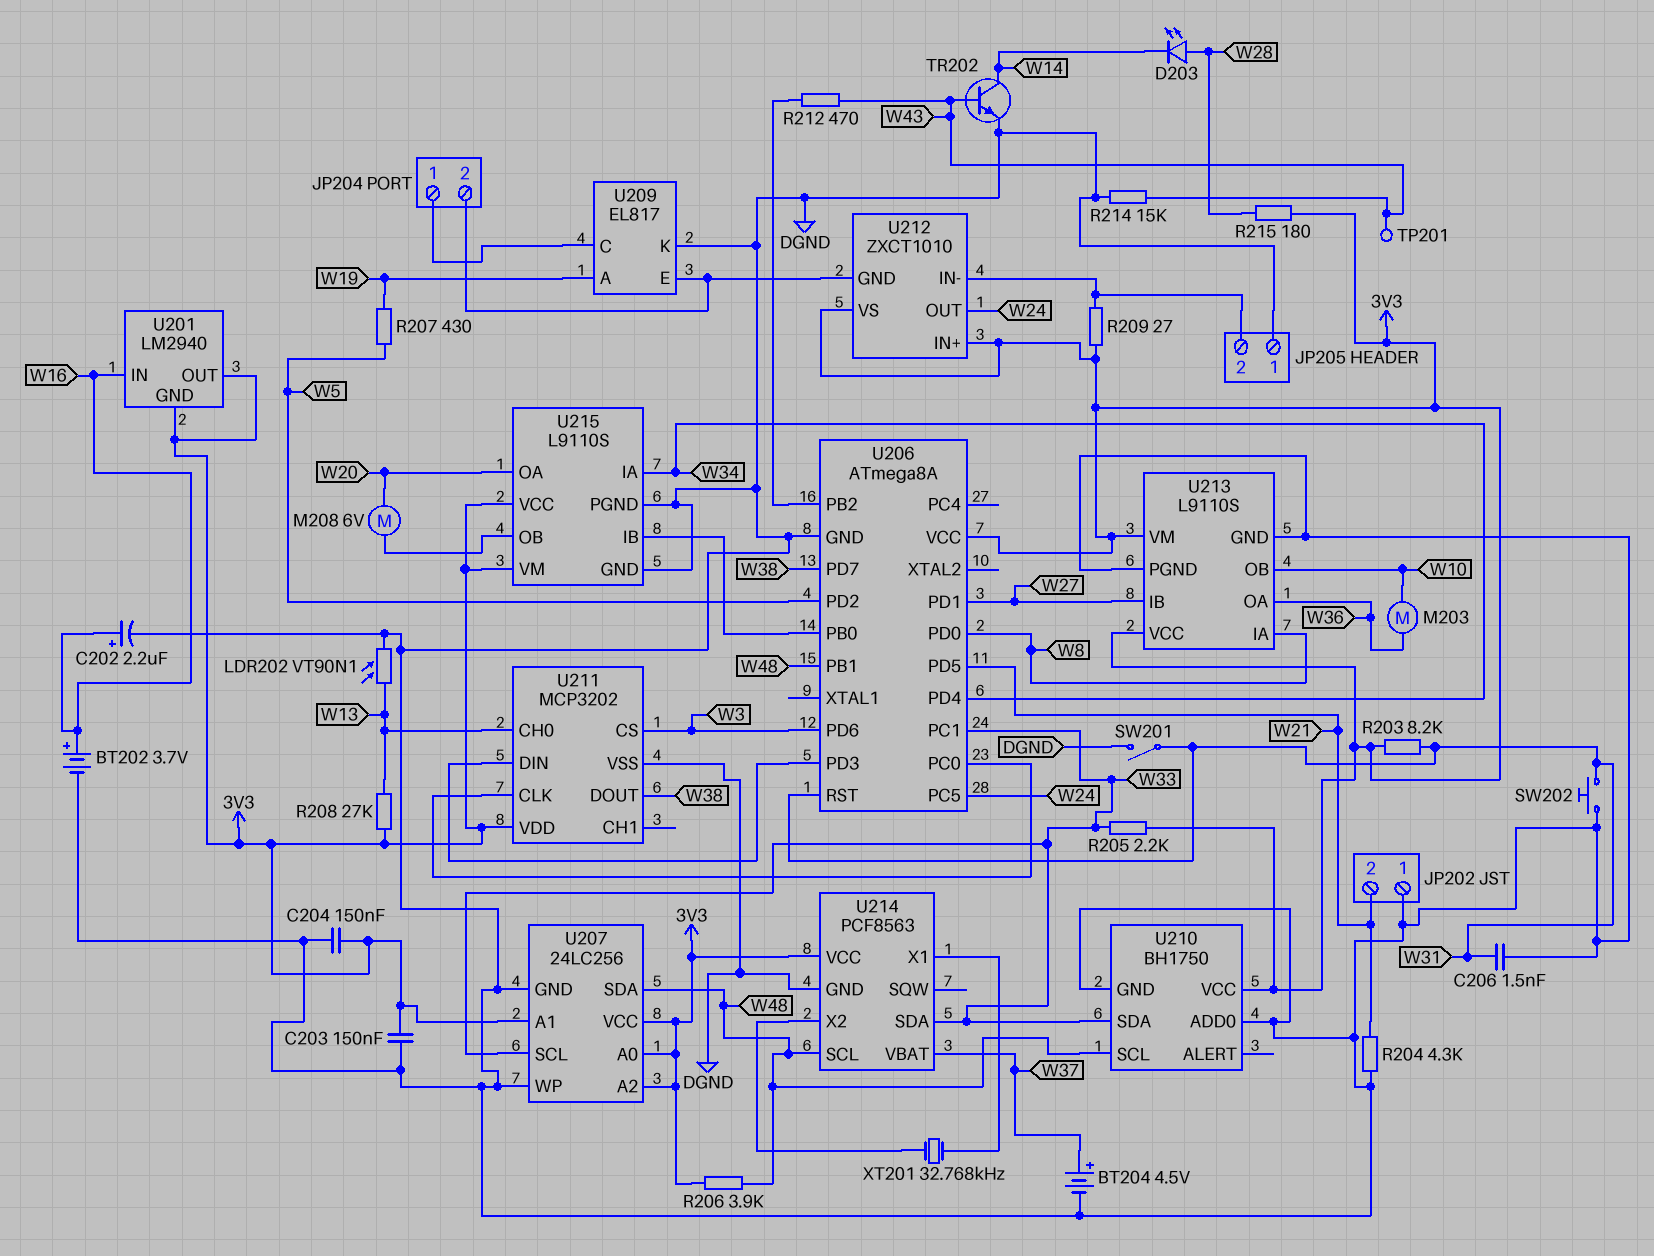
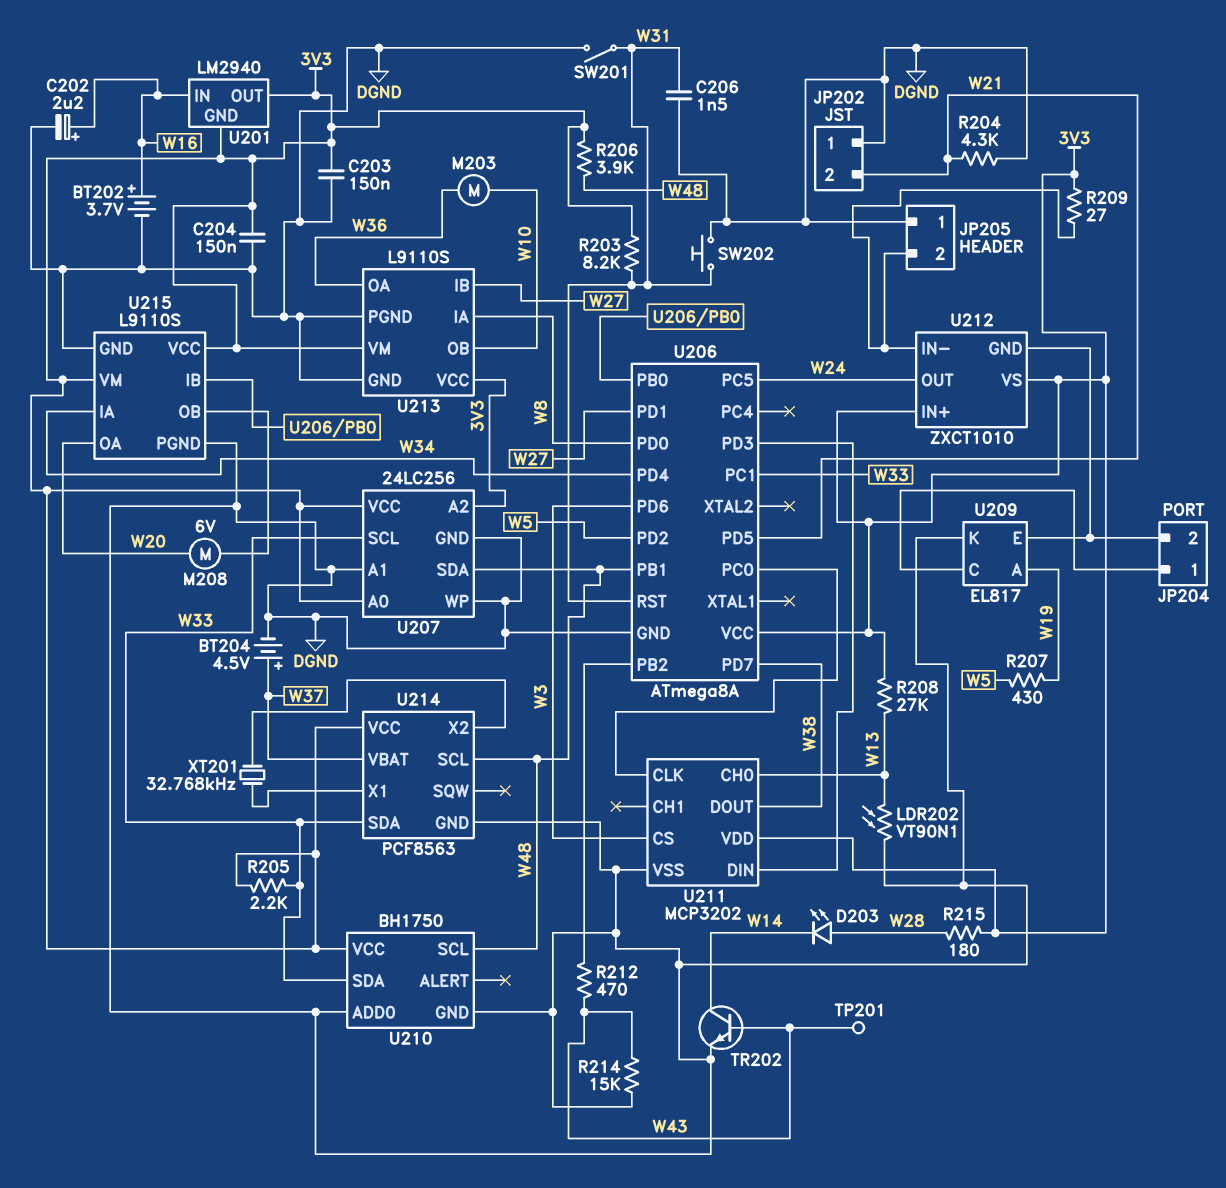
U207 pin A1: 3V3 -> DGND

